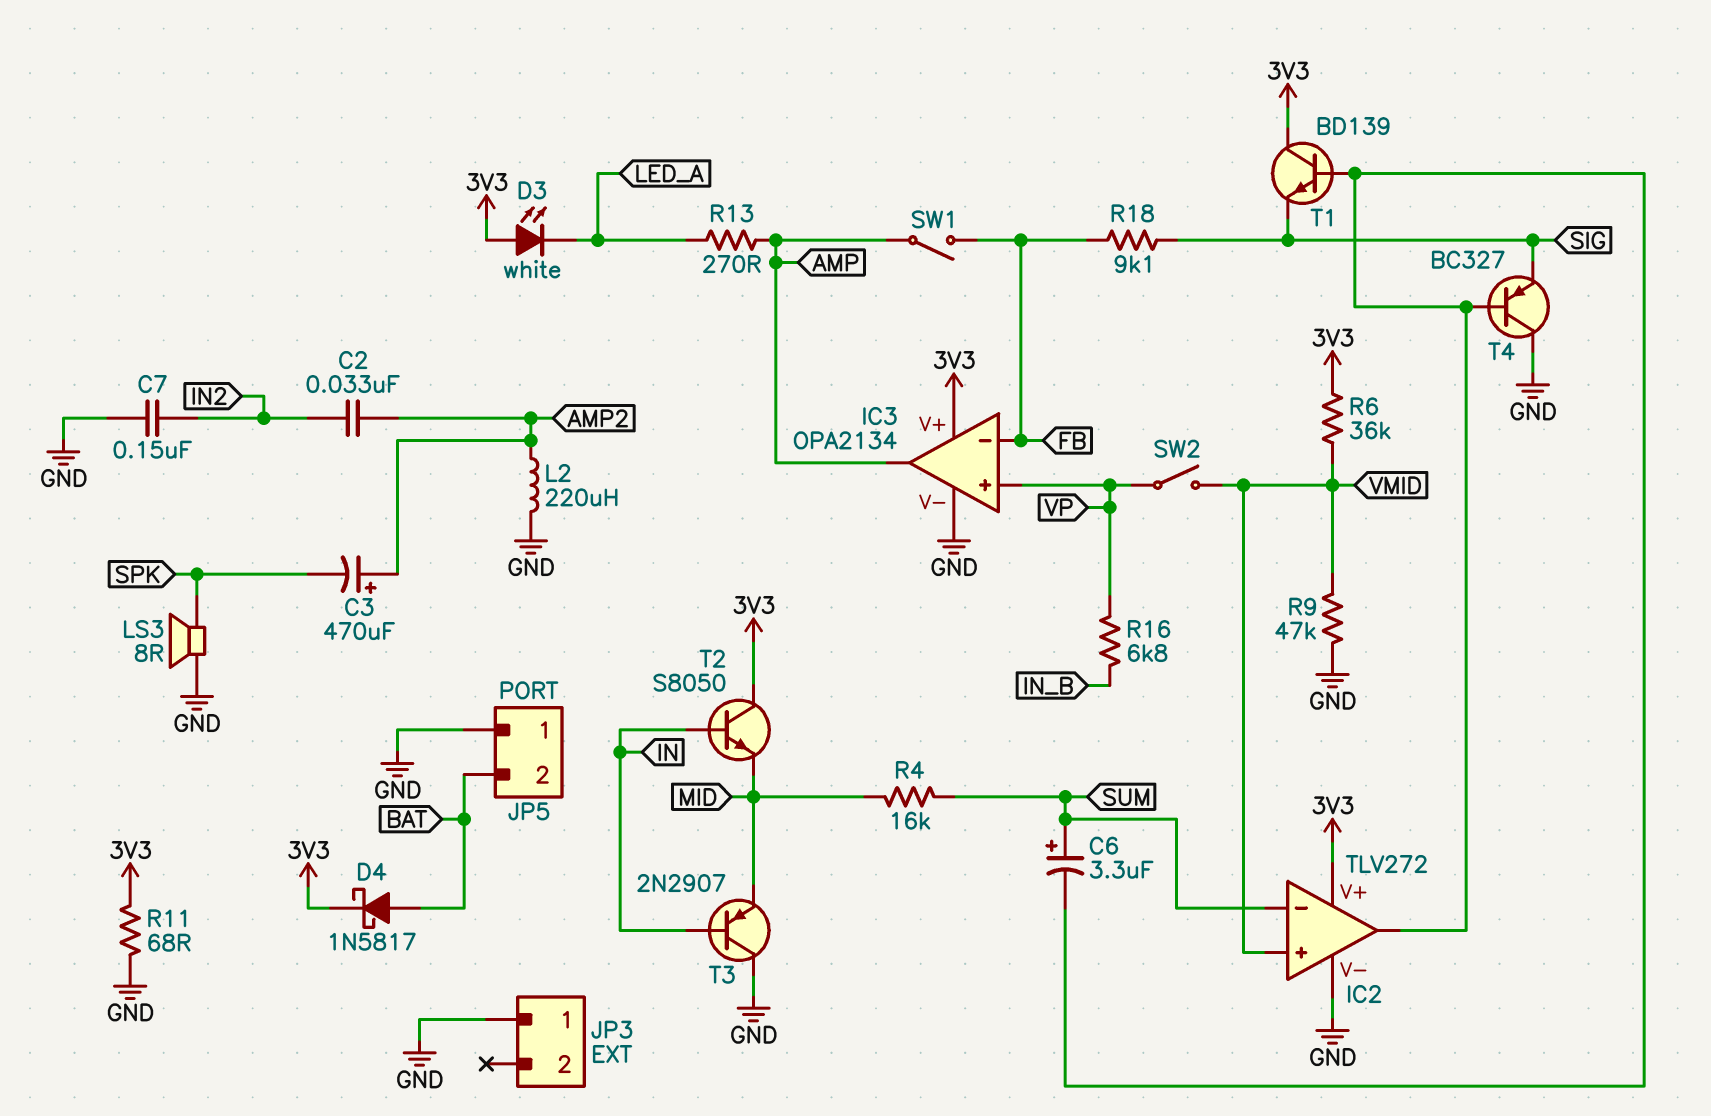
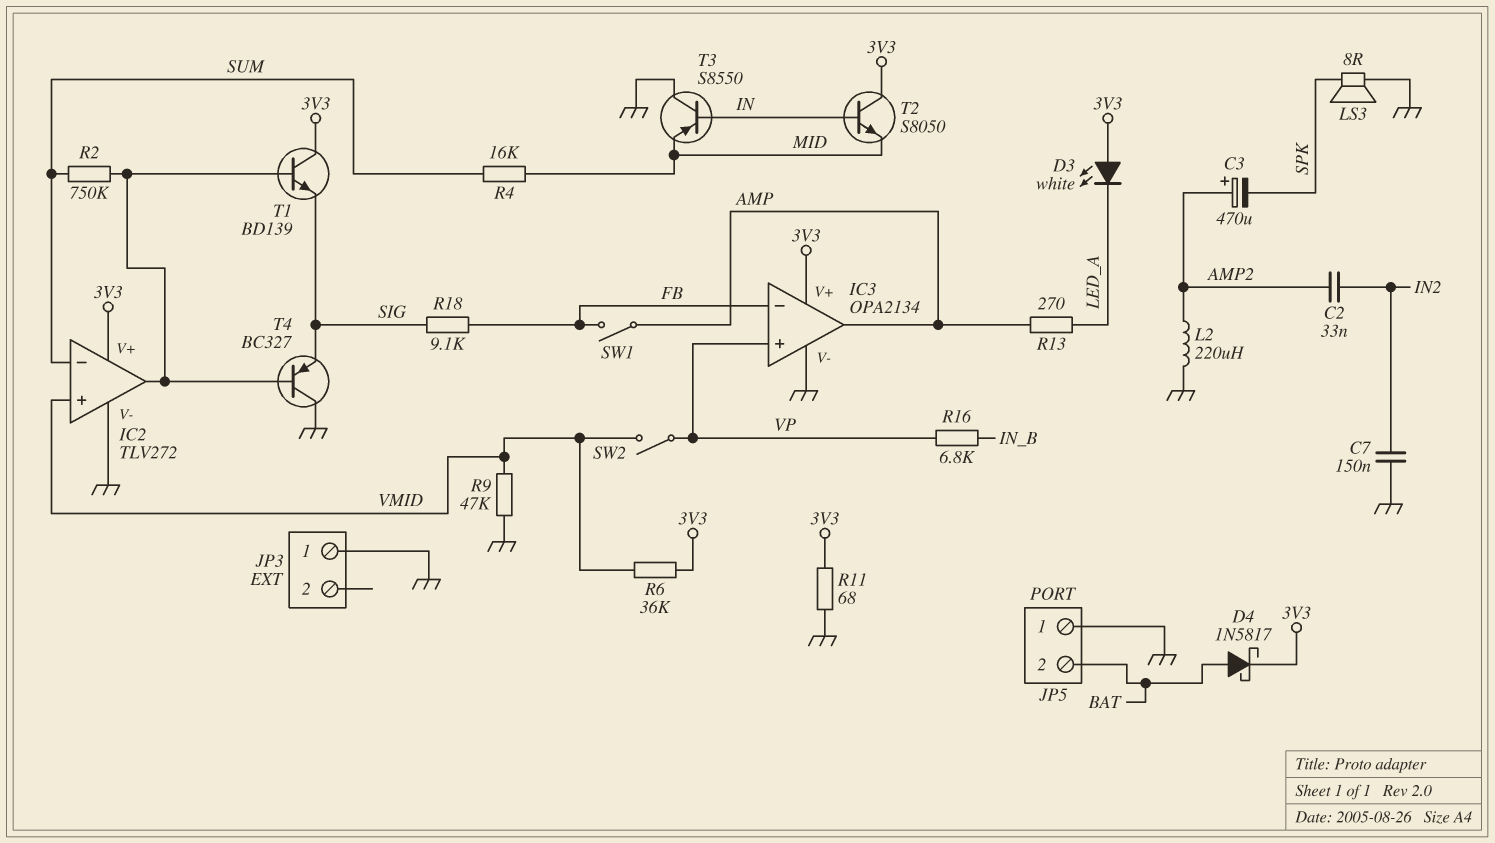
C6: 3.3uF (plus SUM, minus IC2/out) -> none
R2: none -> 750k (IC2/out, SUM)
T3: PNP 2N2907 (B IN, C GND, E MID) -> PNP S8550 (B IN, C GND, E MID)

